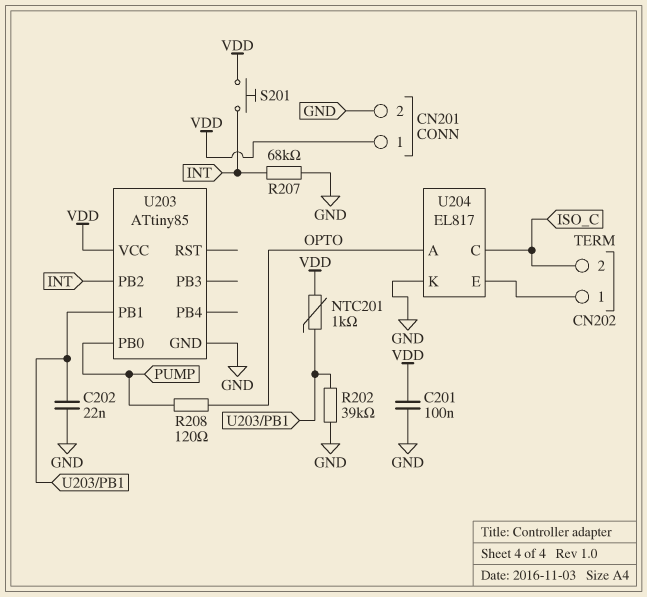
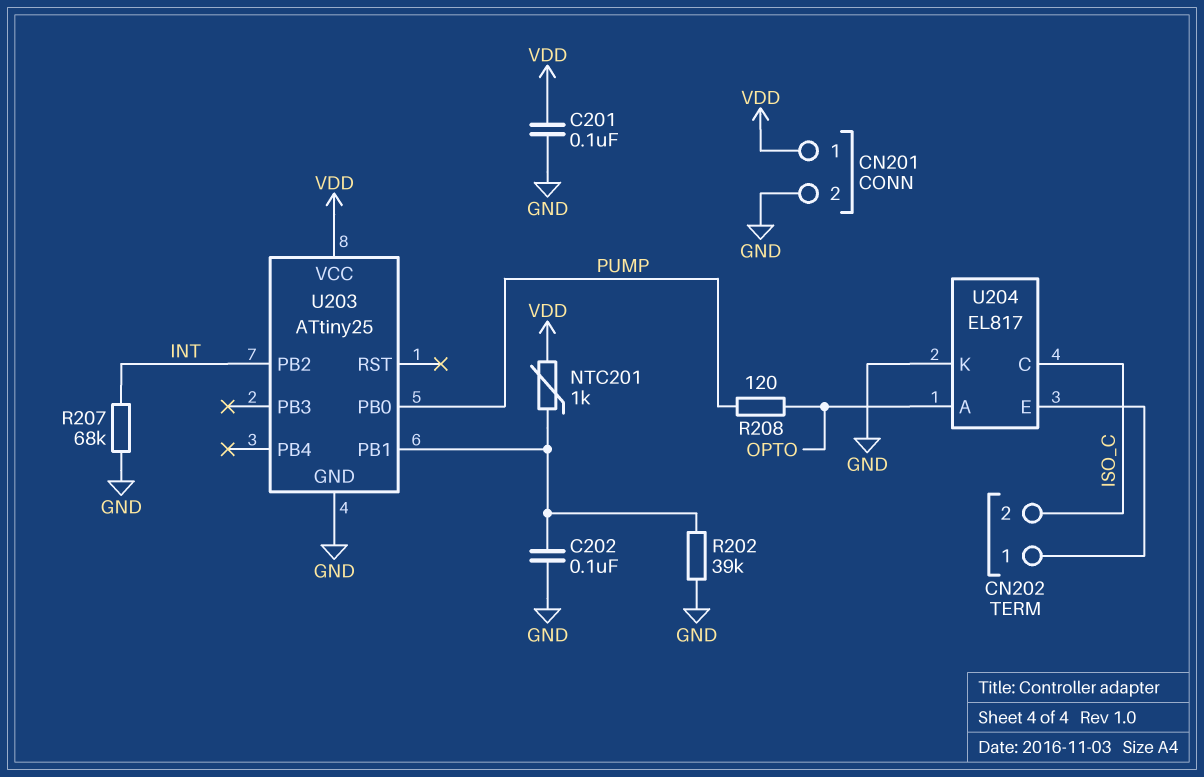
C202: 22nF (GND, U203/PB1) -> 100nF (GND, U203/PB1)
S201: button (INT, VDD) -> none
U203: ATtiny85 -> ATtiny25

